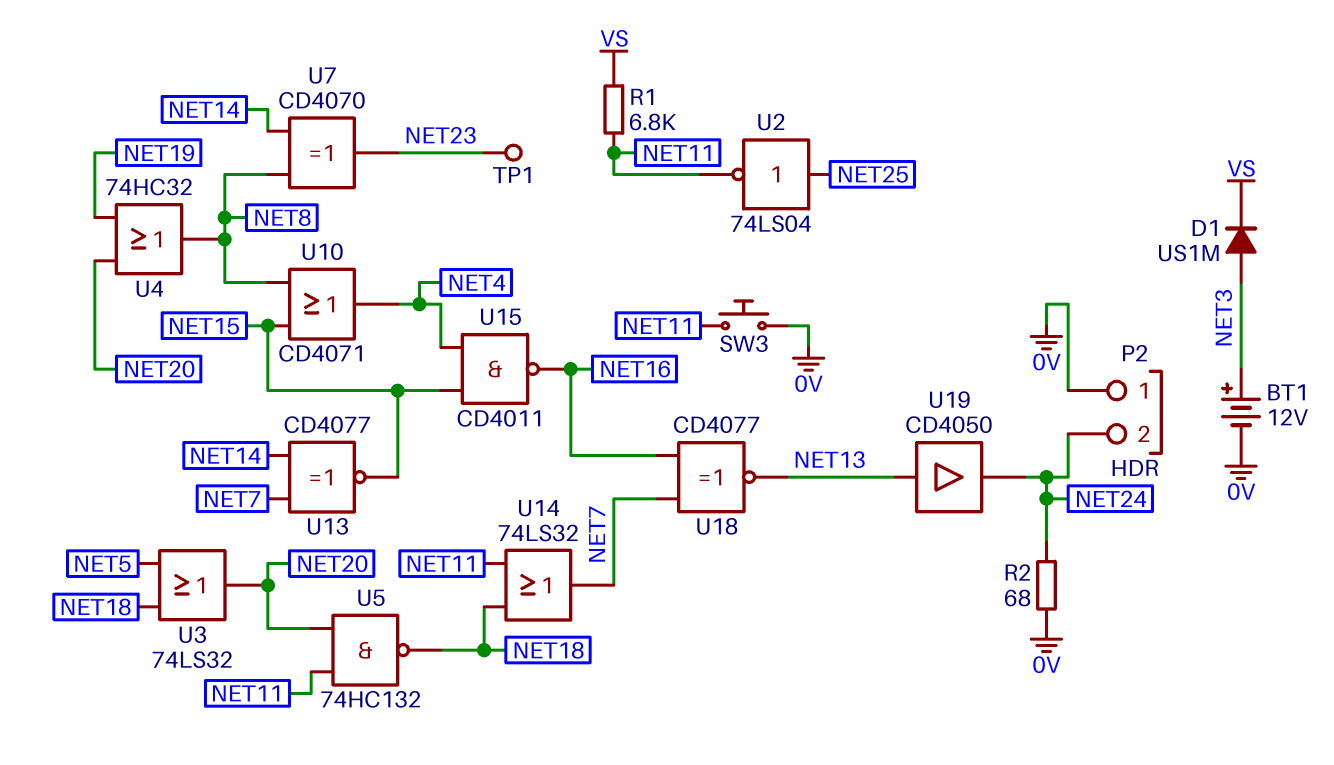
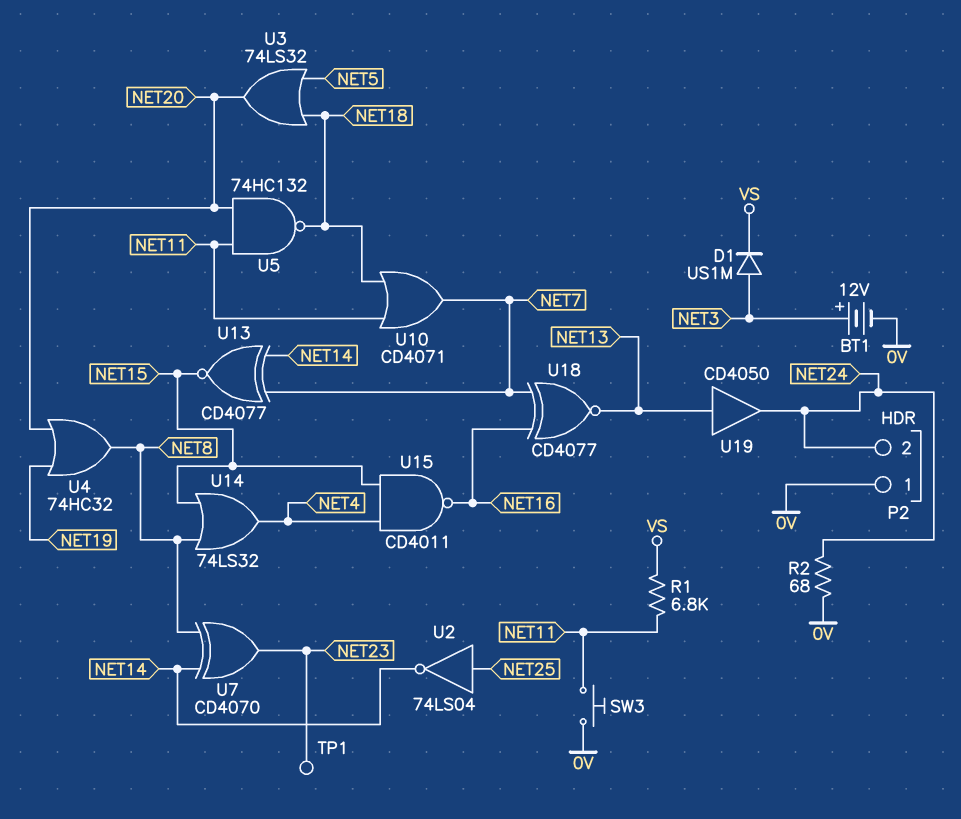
U2: NOT 74LS04 (in NET25, out NET11) -> NOT 74LS04 (in NET25, out NET14)
U10: OR CD4071 (in NET8, in NET15, out NET4) -> OR CD4071 (in NET11, in NET18, out NET7)
U14: OR 74LS32 (in NET11, in NET18, out NET7) -> OR 74LS32 (in NET8, in NET15, out NET4)

